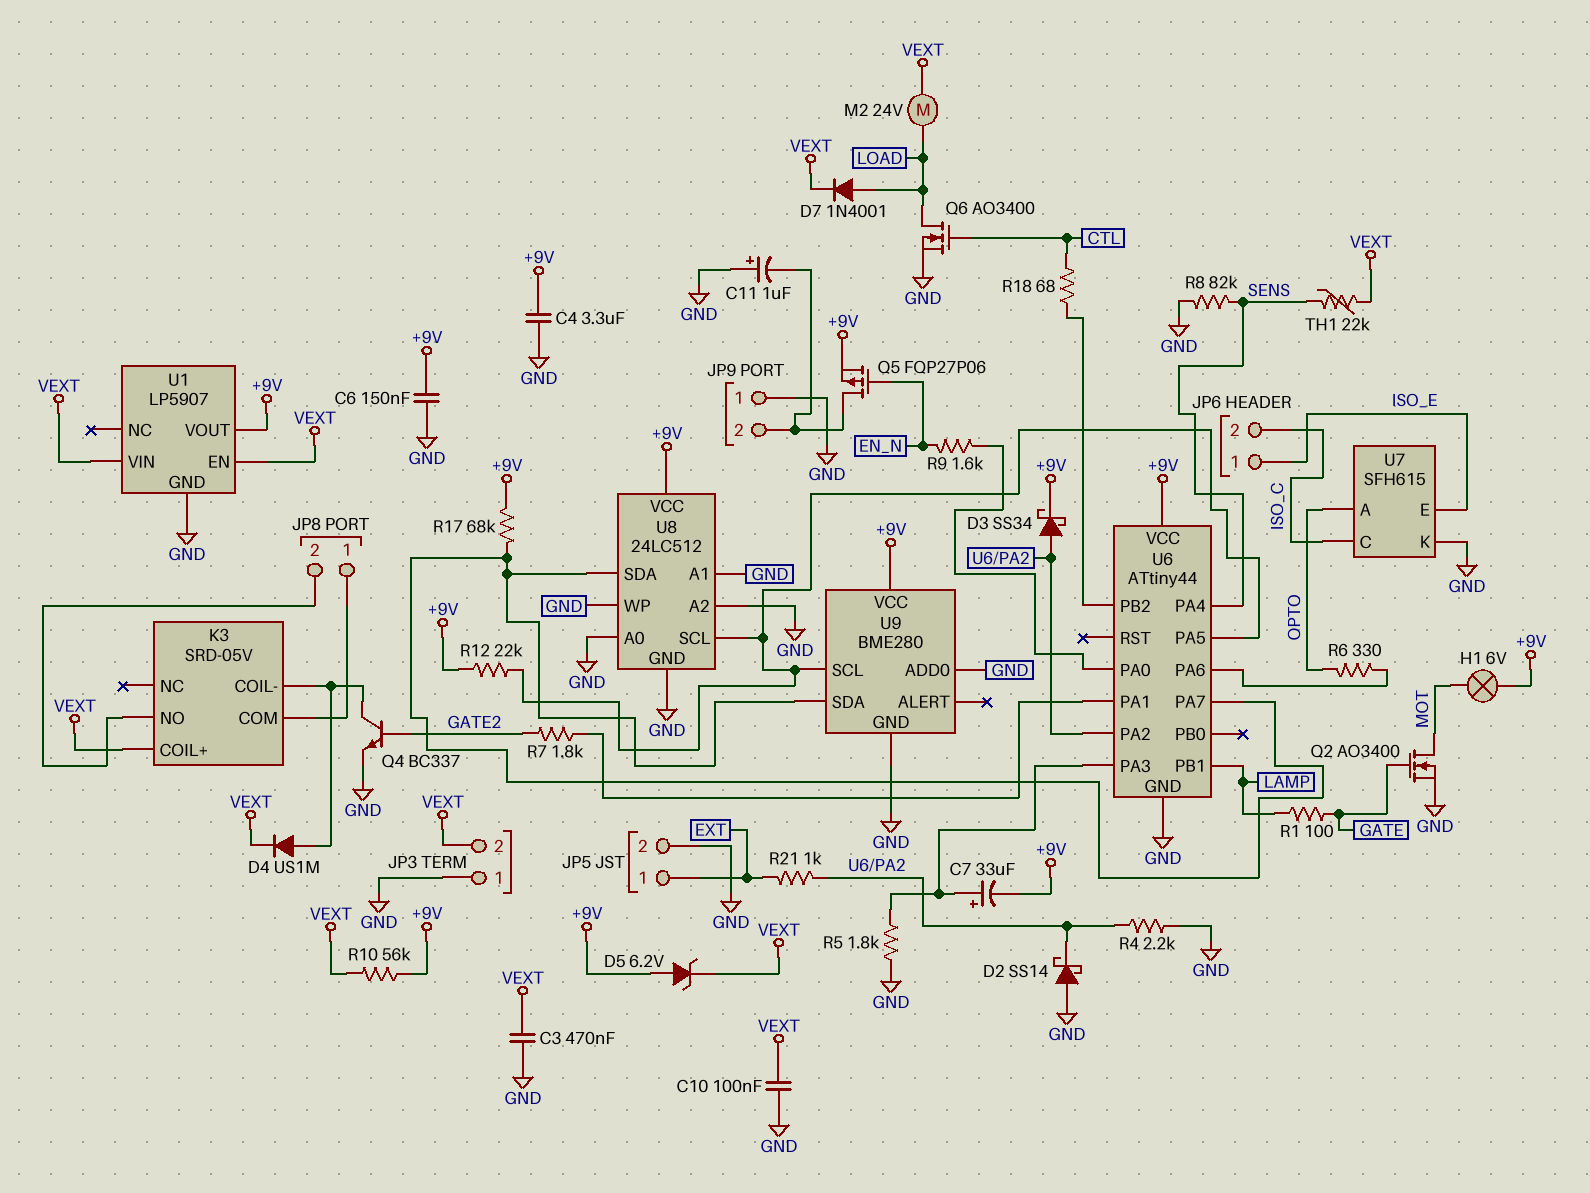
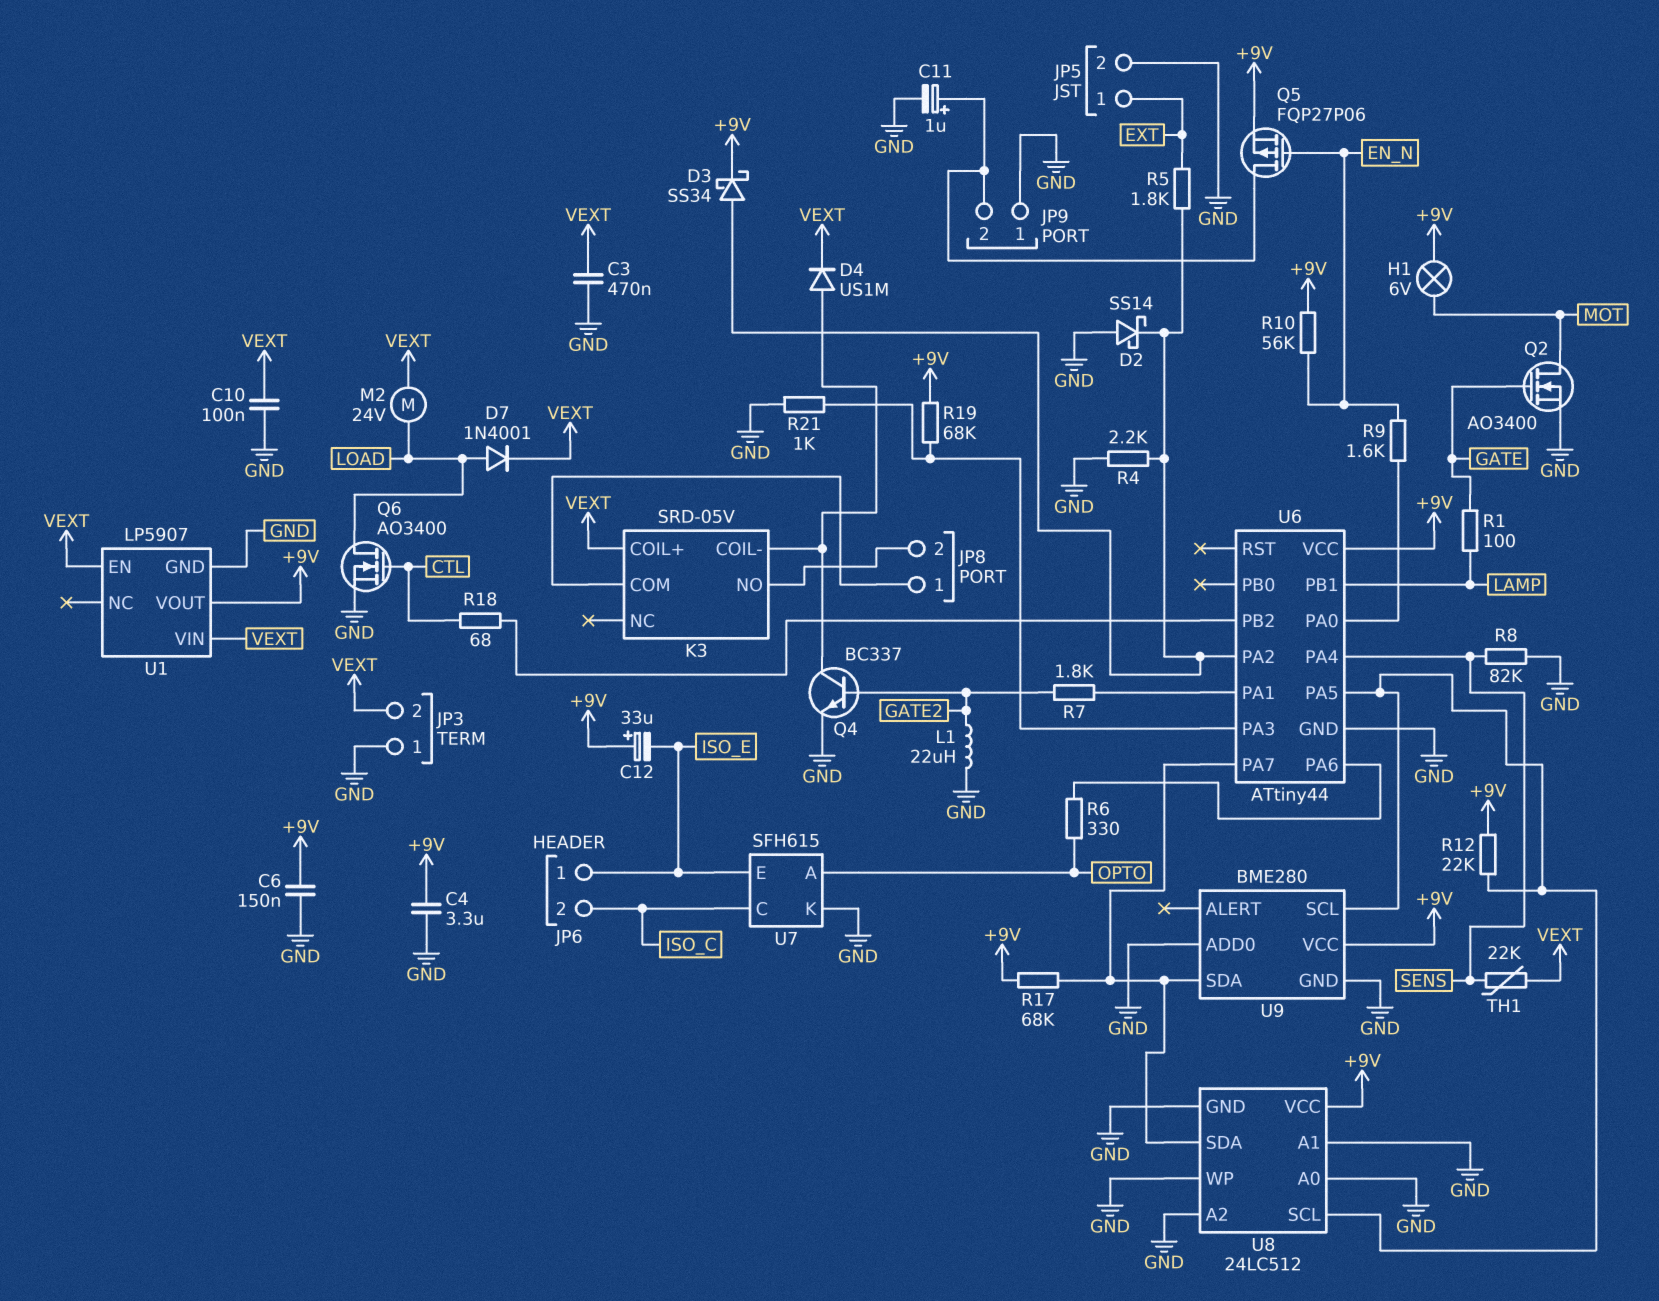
C7: 33uF (plus U6/PA3, minus +9V) -> none
C11: 1uF (plus GND, minus JP9/2) -> 1uF (plus JP9/2, minus GND)
C12: none -> 33uF (plus +9V, minus ISO_E)
D5: zener 6.2V (A +9V, K VEXT) -> none
L1: none -> 22uH (GATE2, GND)
R5: 1.8k (GND, U6/PA3) -> 1.8k (EXT, U6/PA2)
R10: 56k (+9V, VEXT) -> 56k (+9V, EN_N)
R19: none -> 68k (+9V, U6/PA3)
R21: 1k (EXT, U6/PA2) -> 1k (GND, U6/PA3)

